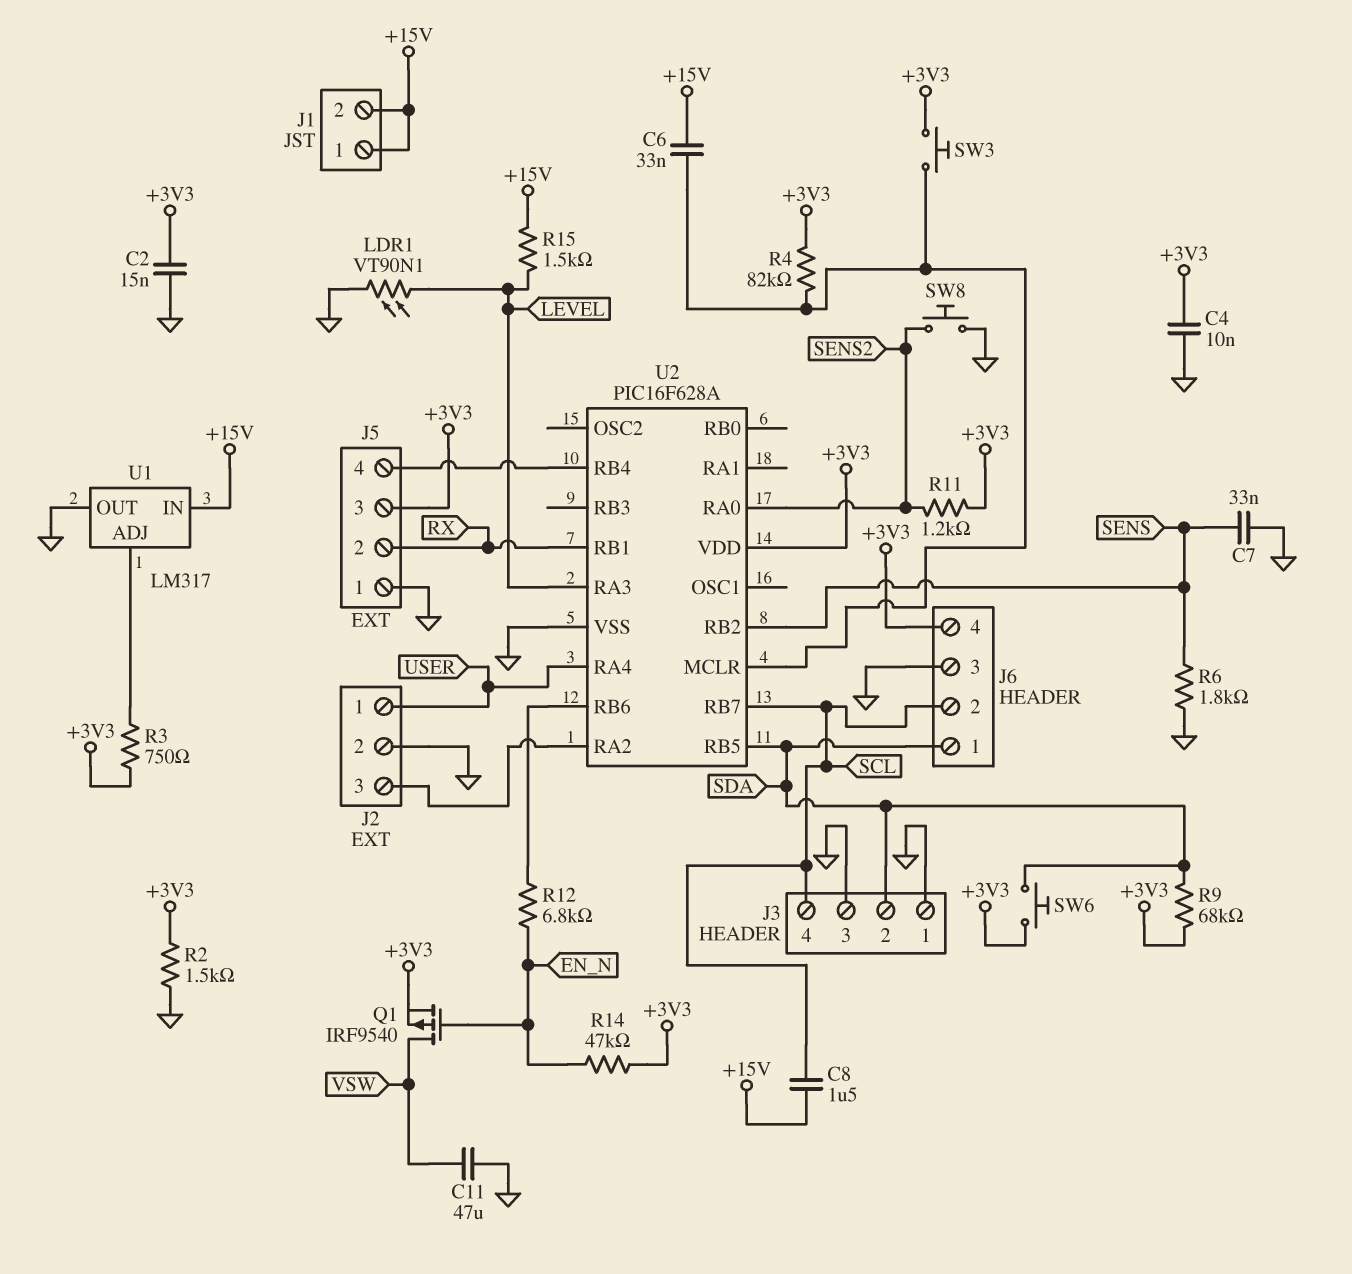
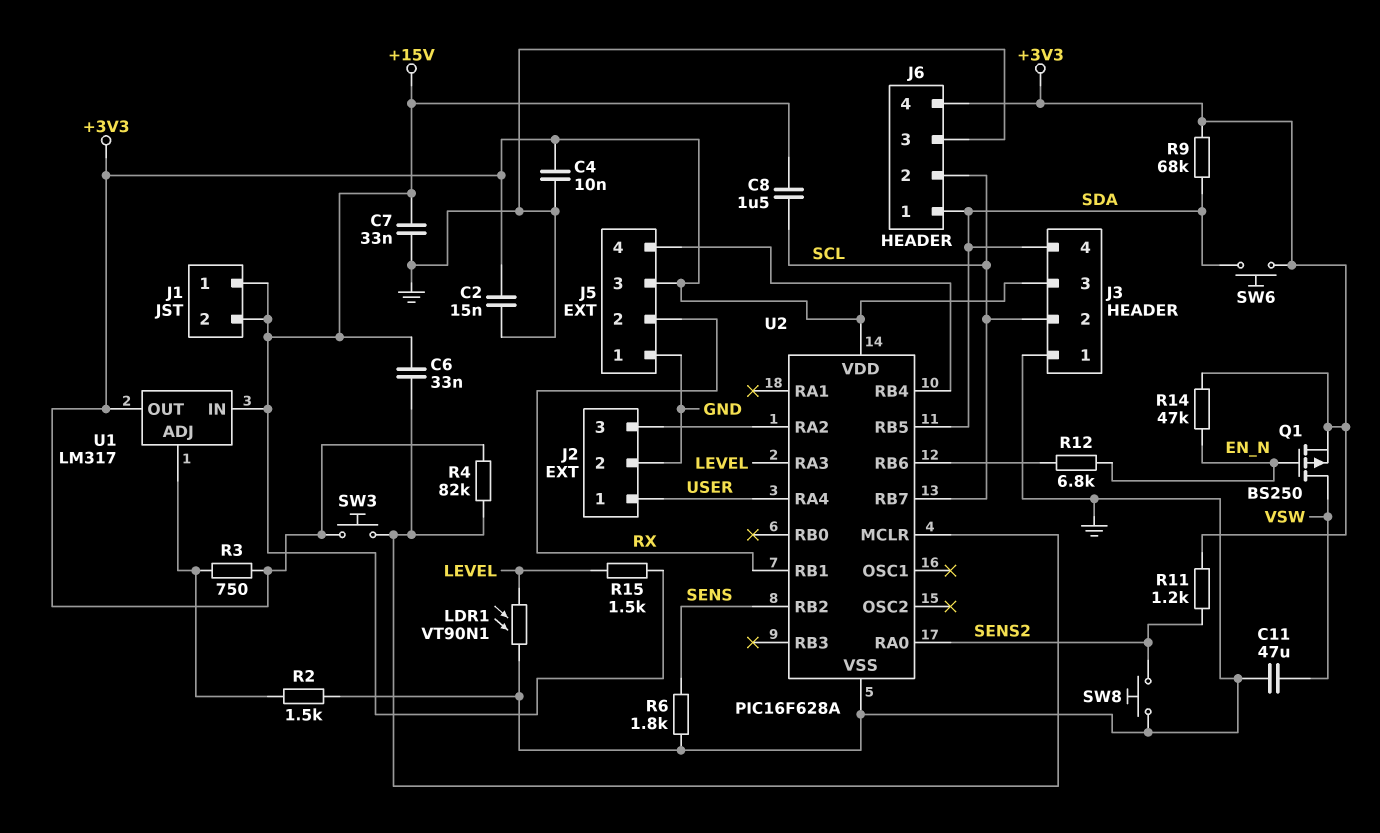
C7: 33nF (GND, SENS) -> 33nF (+15V, GND)
J3 pin 2: SDA -> SCL
J3 pin 3: GND -> +3V3
J3 pin 4: SCL -> SDA
Q1: PMOS IRF9540 (G EN_N, D VSW, S +3V3) -> PMOS BS250 (G EN_N, D VSW, S +3V3)
R2: 1.5k (+3V3, GND) -> 1.5k (GND, U1/ADJ)
U1 pin OUT: GND -> +3V3

